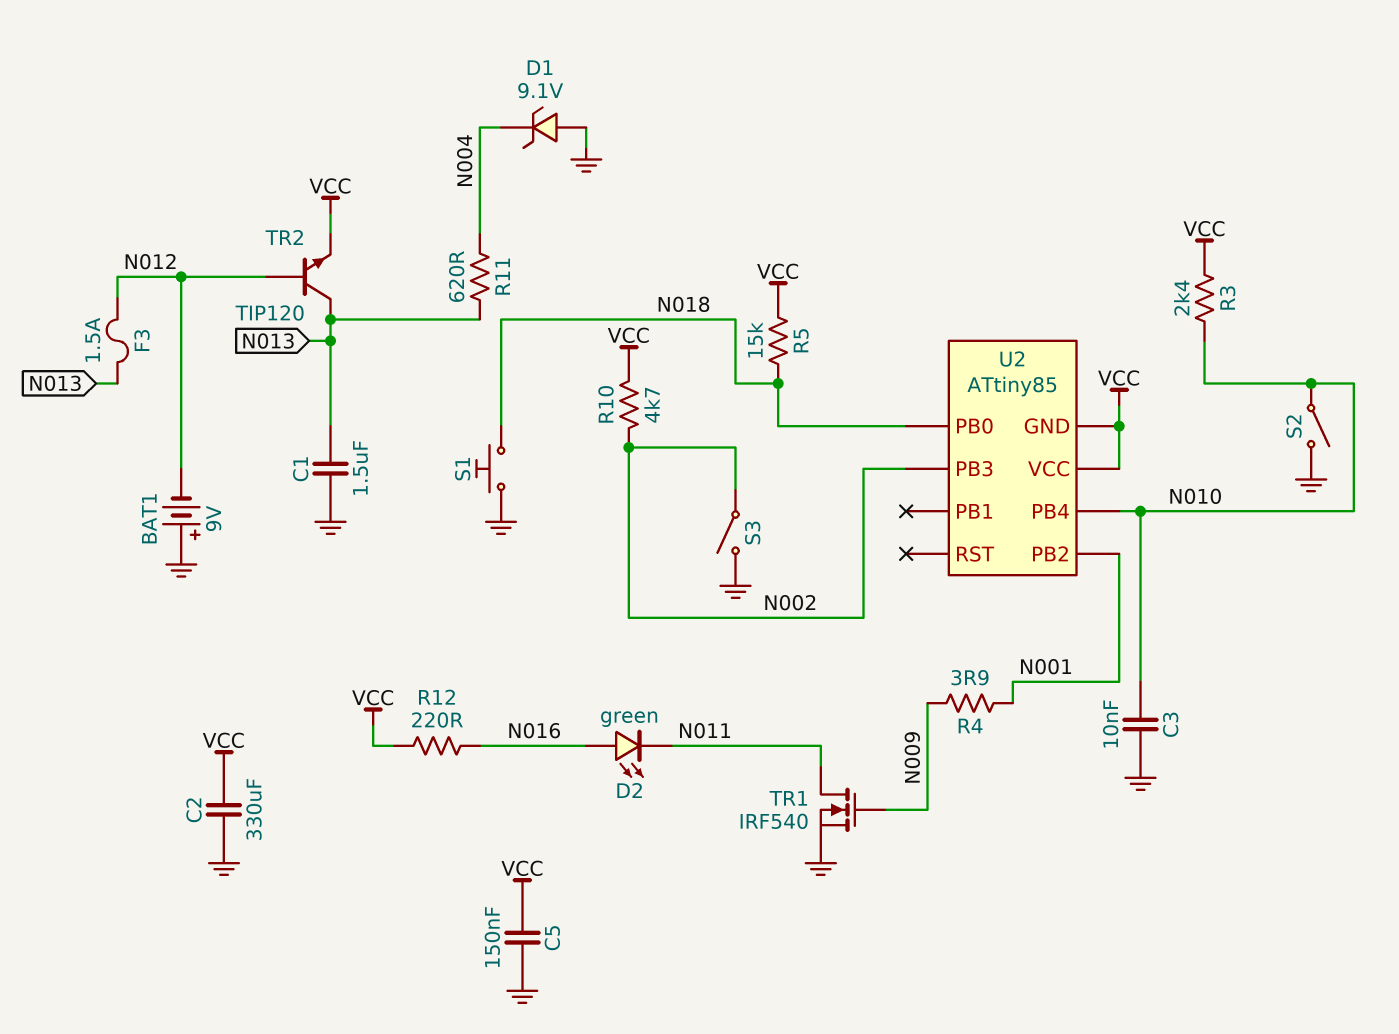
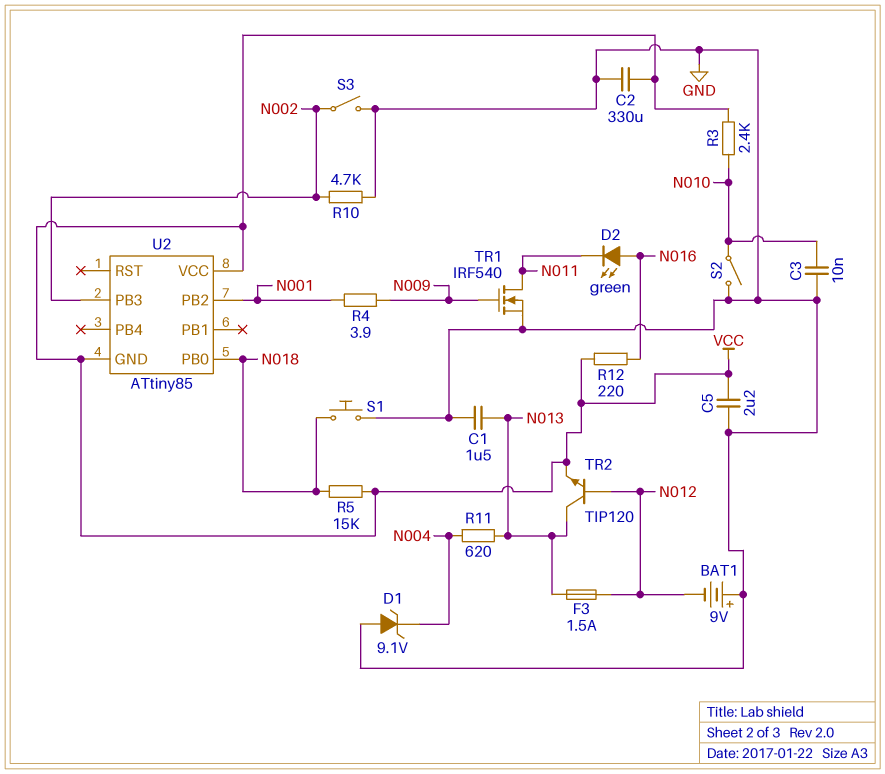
C5: 150nF (GND, VCC) -> 2.2uF (GND, VCC)
R10: 4.7k (N002, VCC) -> 4.7k (GND, N002)
U2 pin PB4: N010 -> none

